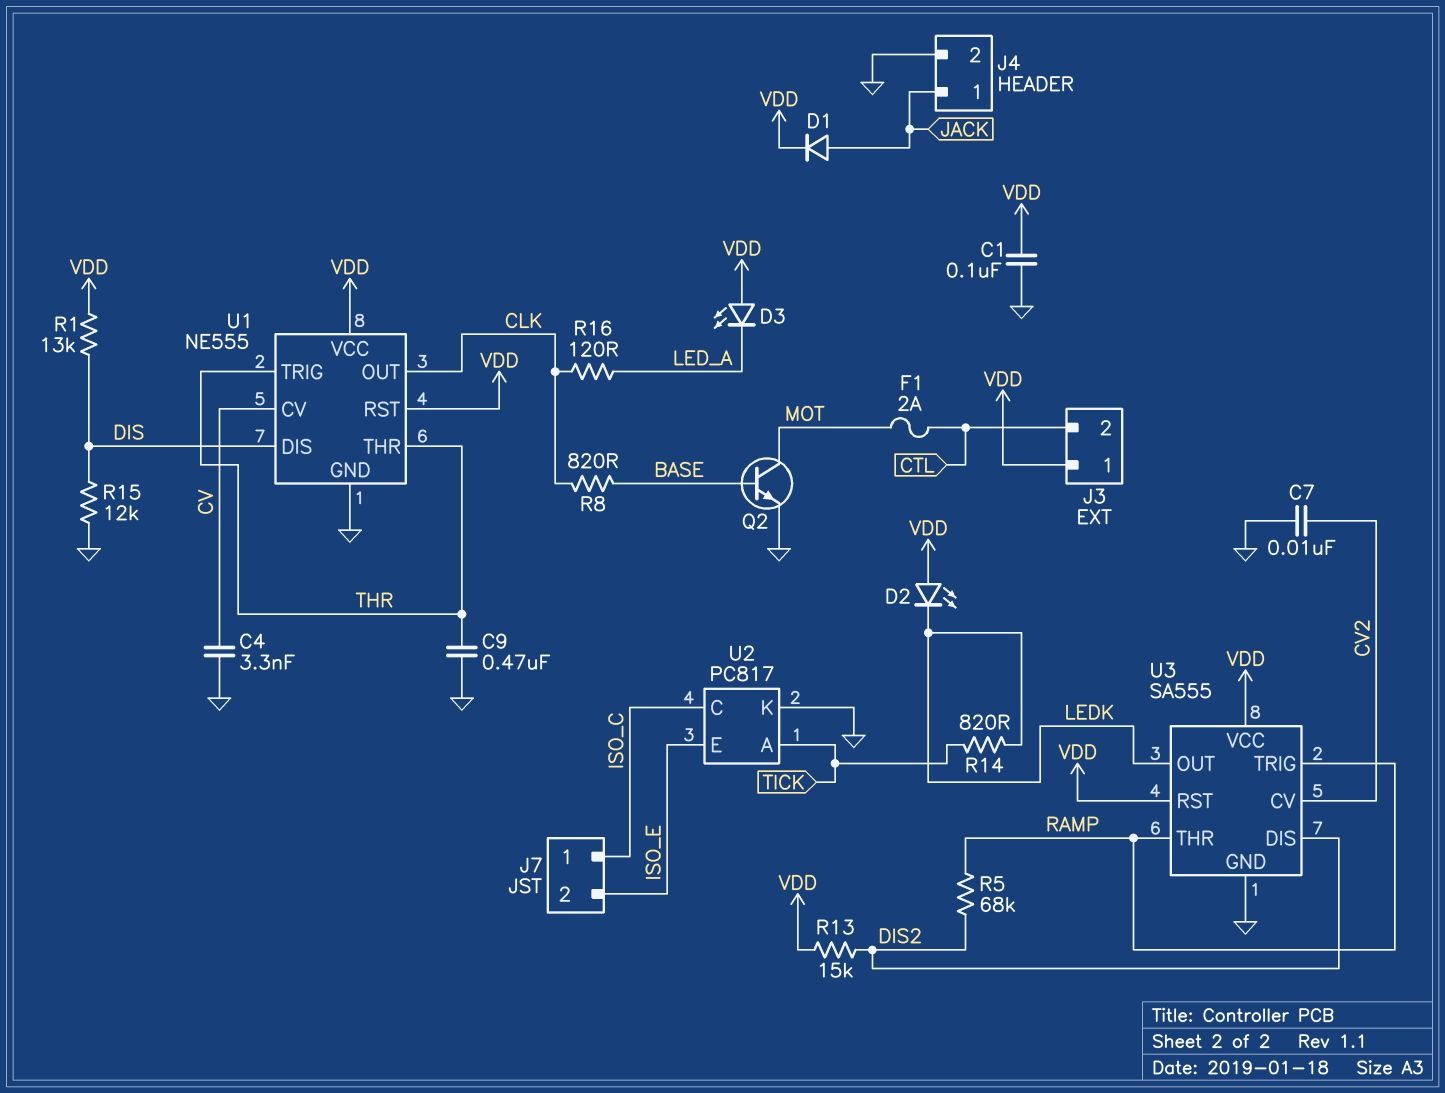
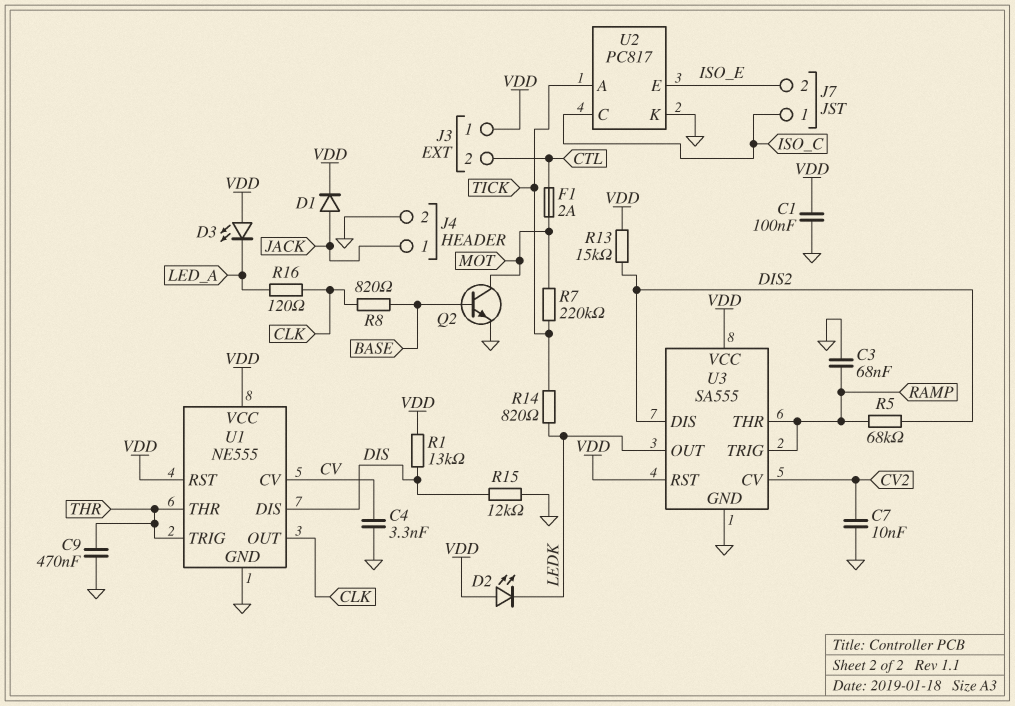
C3: none -> 68nF (GND, RAMP)
R7: none -> 220k (MOT, TICK)

